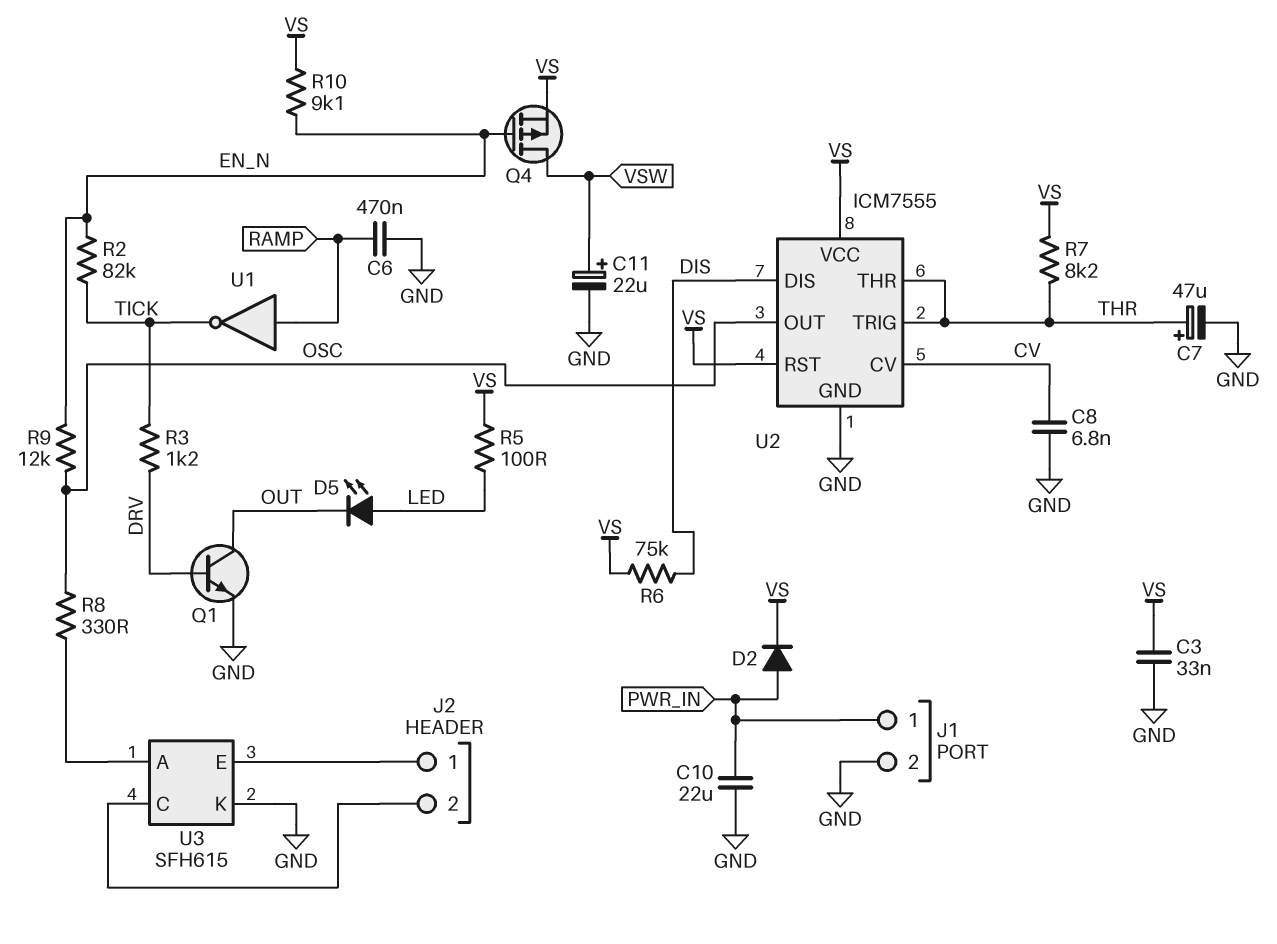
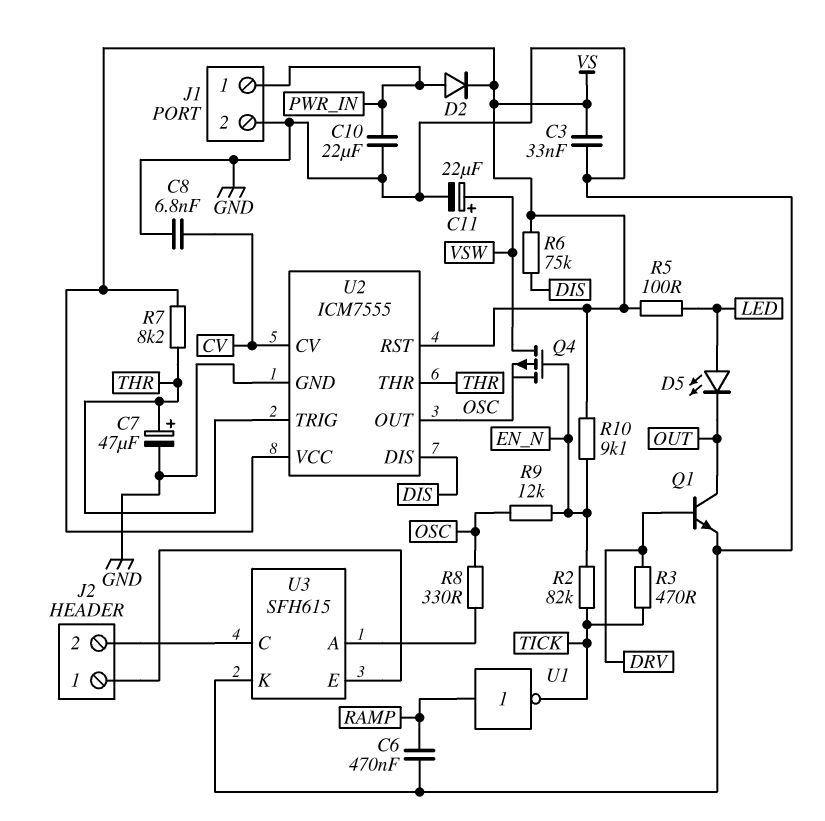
Q4: PMOS (G EN_N, D VSW, S VS) -> PMOS (G EN_N, D VSW, S OSC)
R3: 1.2k (DRV, TICK) -> 470 (DRV, TICK)

